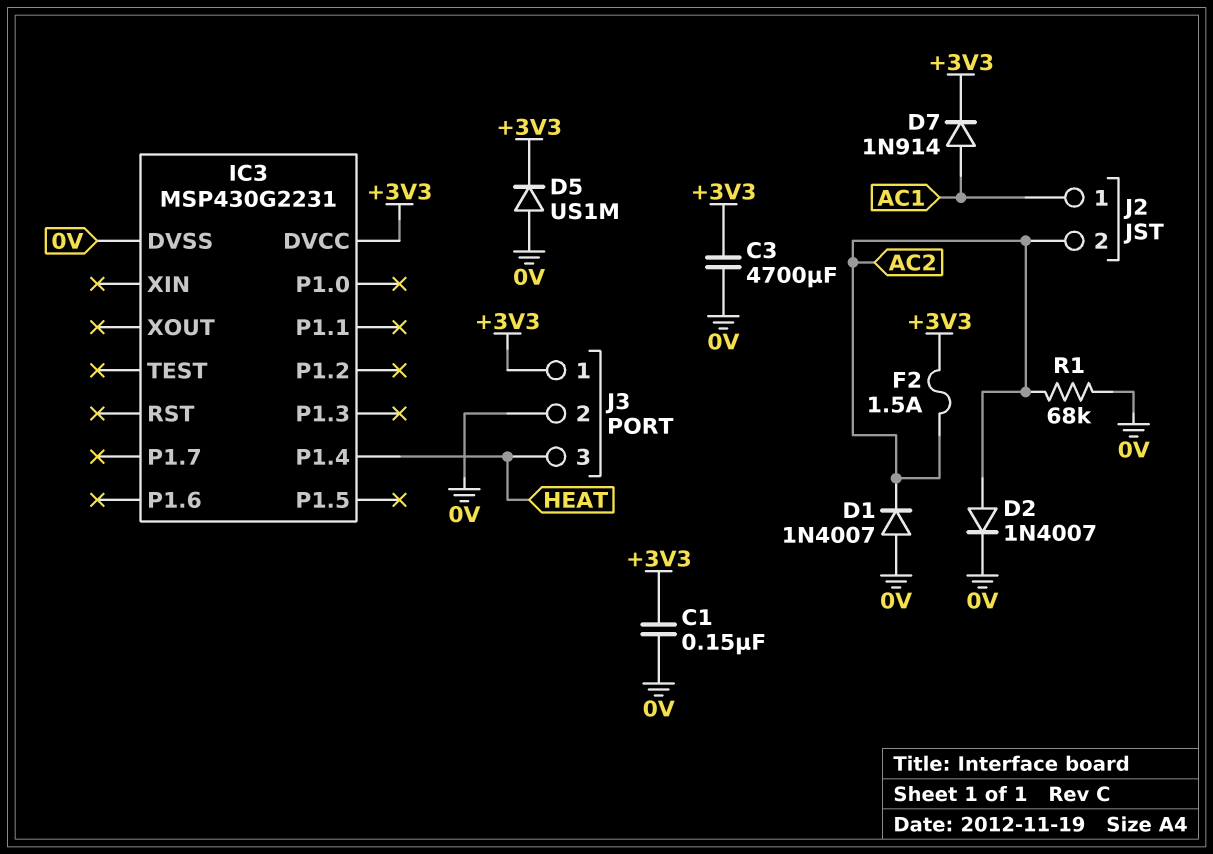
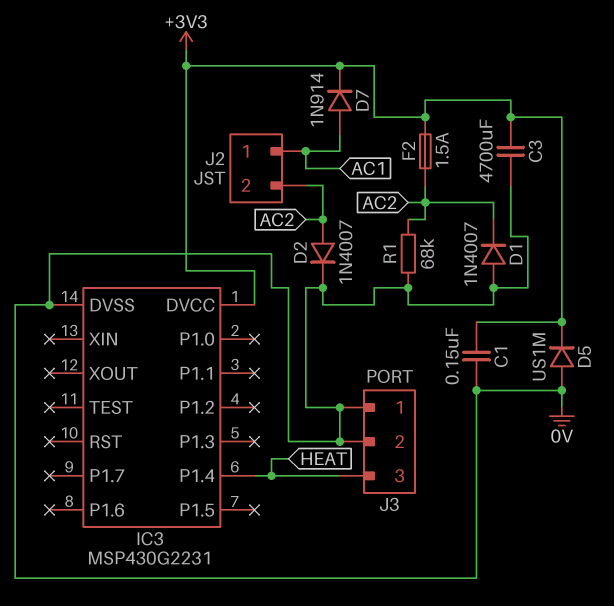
J3 pin 1: +3V3 -> 0V

